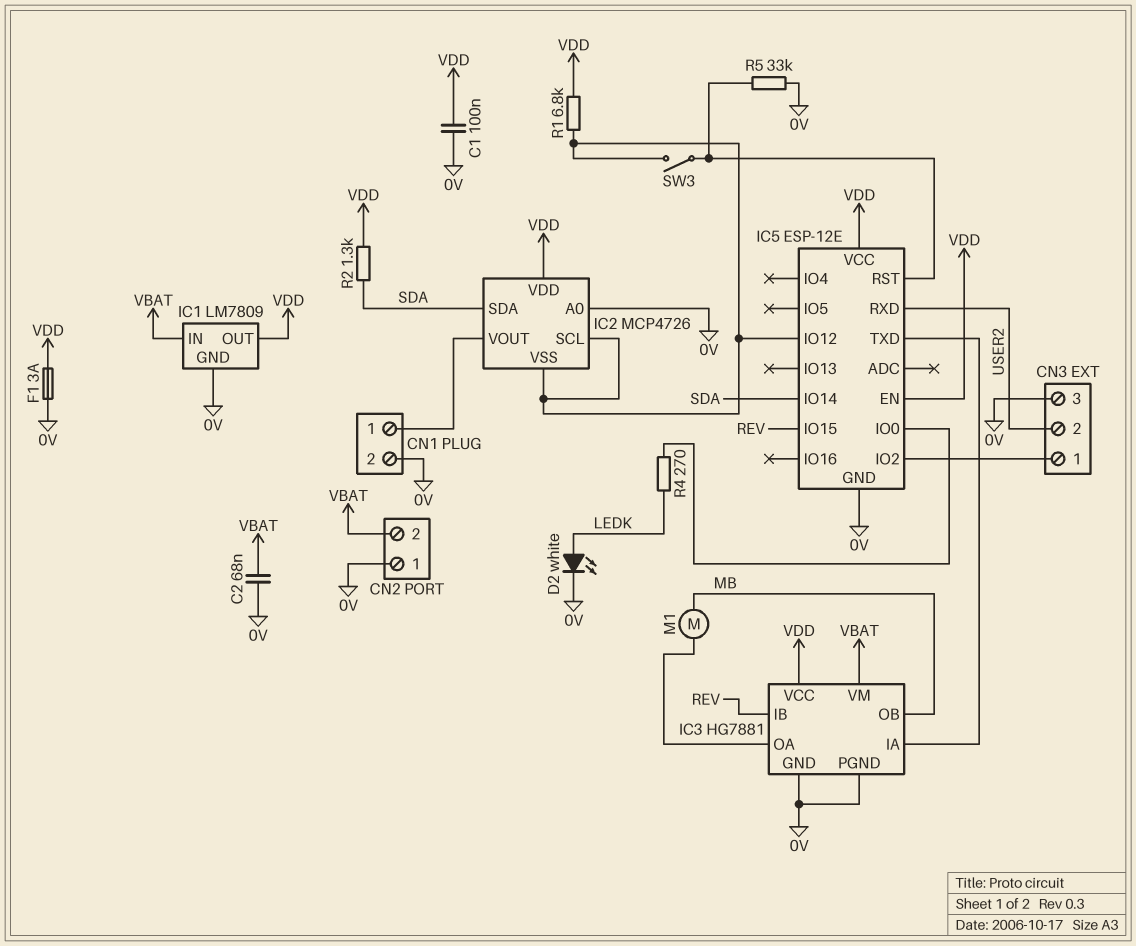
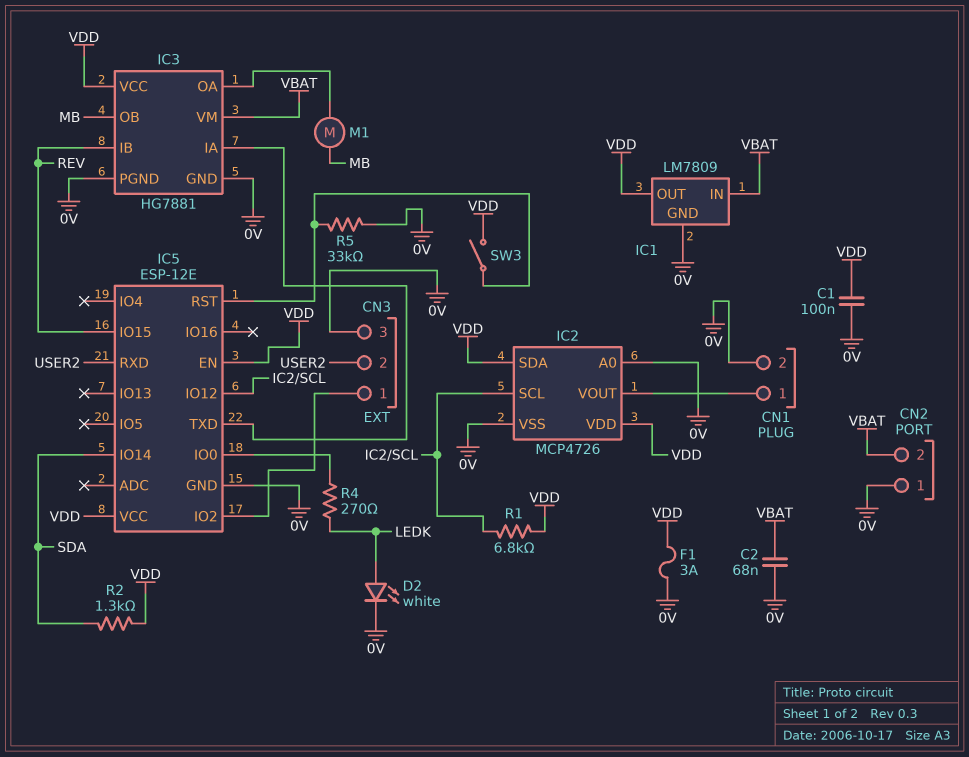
IC2 pin SDA: SDA -> VDD
IC2 pin VSS: IC2/SCL -> 0V
SW3: switch (IC2/SCL, IC5/RST) -> switch (IC5/RST, VDD)

